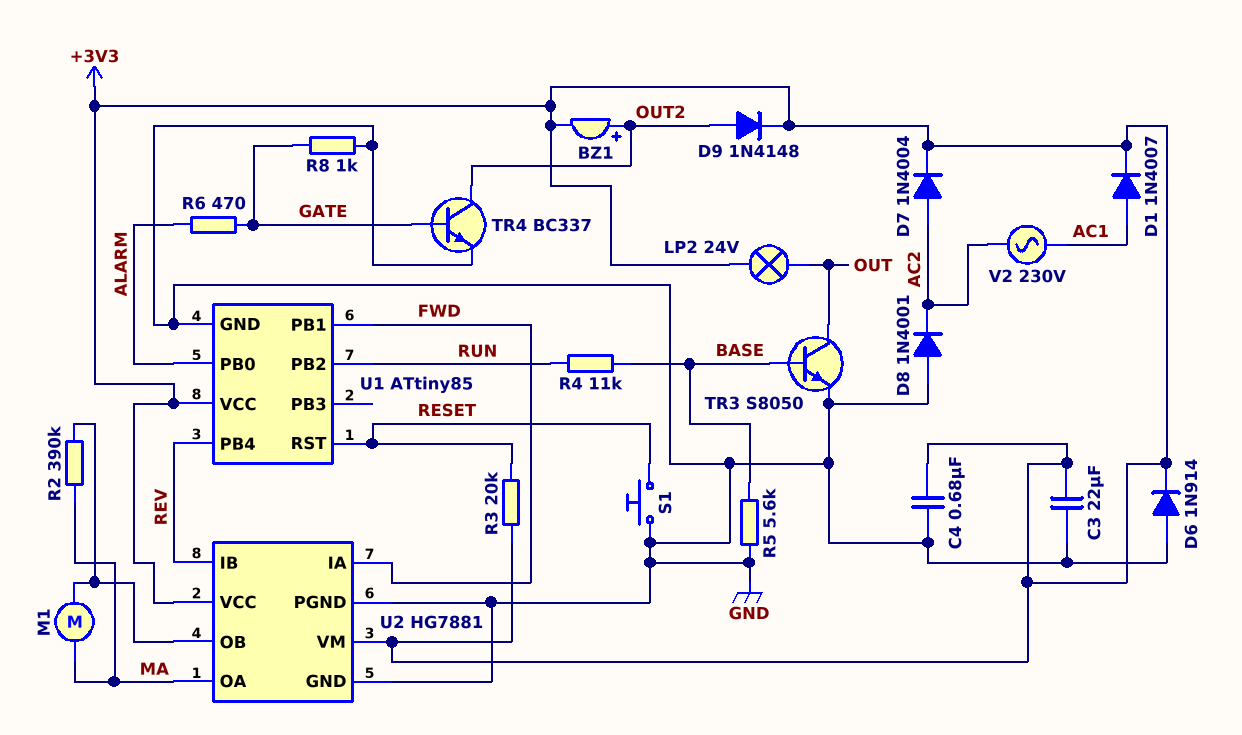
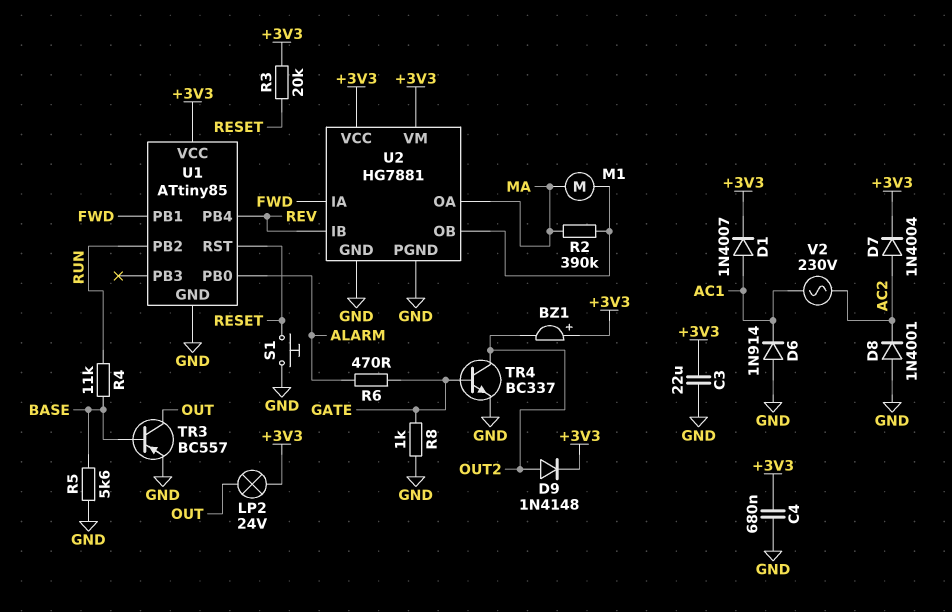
BZ1: buzzer (plus OUT2, minus +3V3) -> buzzer (plus +3V3, minus OUT2)
D6: diode 1N914 (A GND, K +3V3) -> diode 1N914 (A GND, K AC1)
TR3: NPN S8050 (B BASE, C OUT, E GND) -> PNP BC557 (B BASE, C OUT, E GND)

